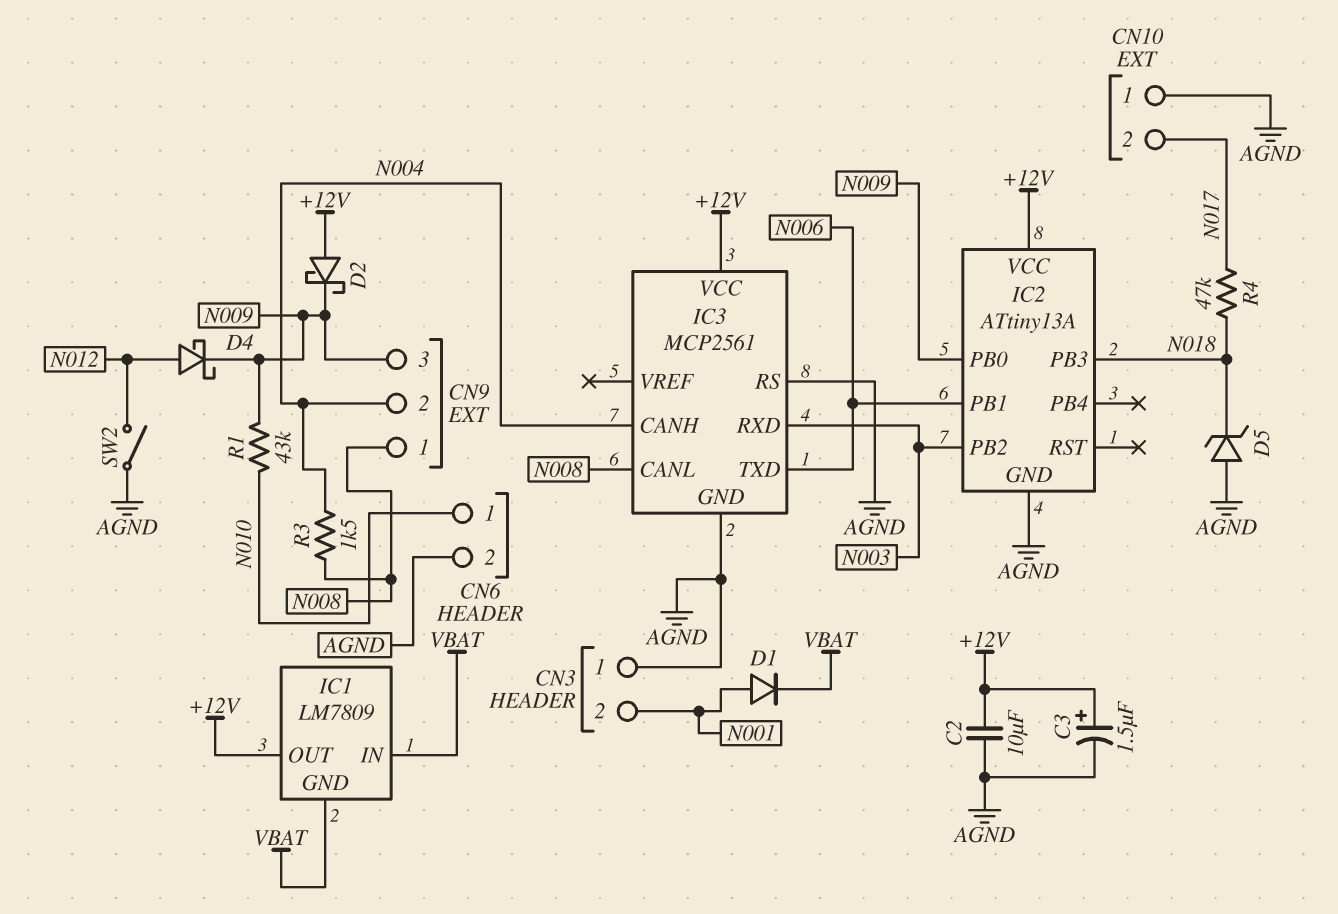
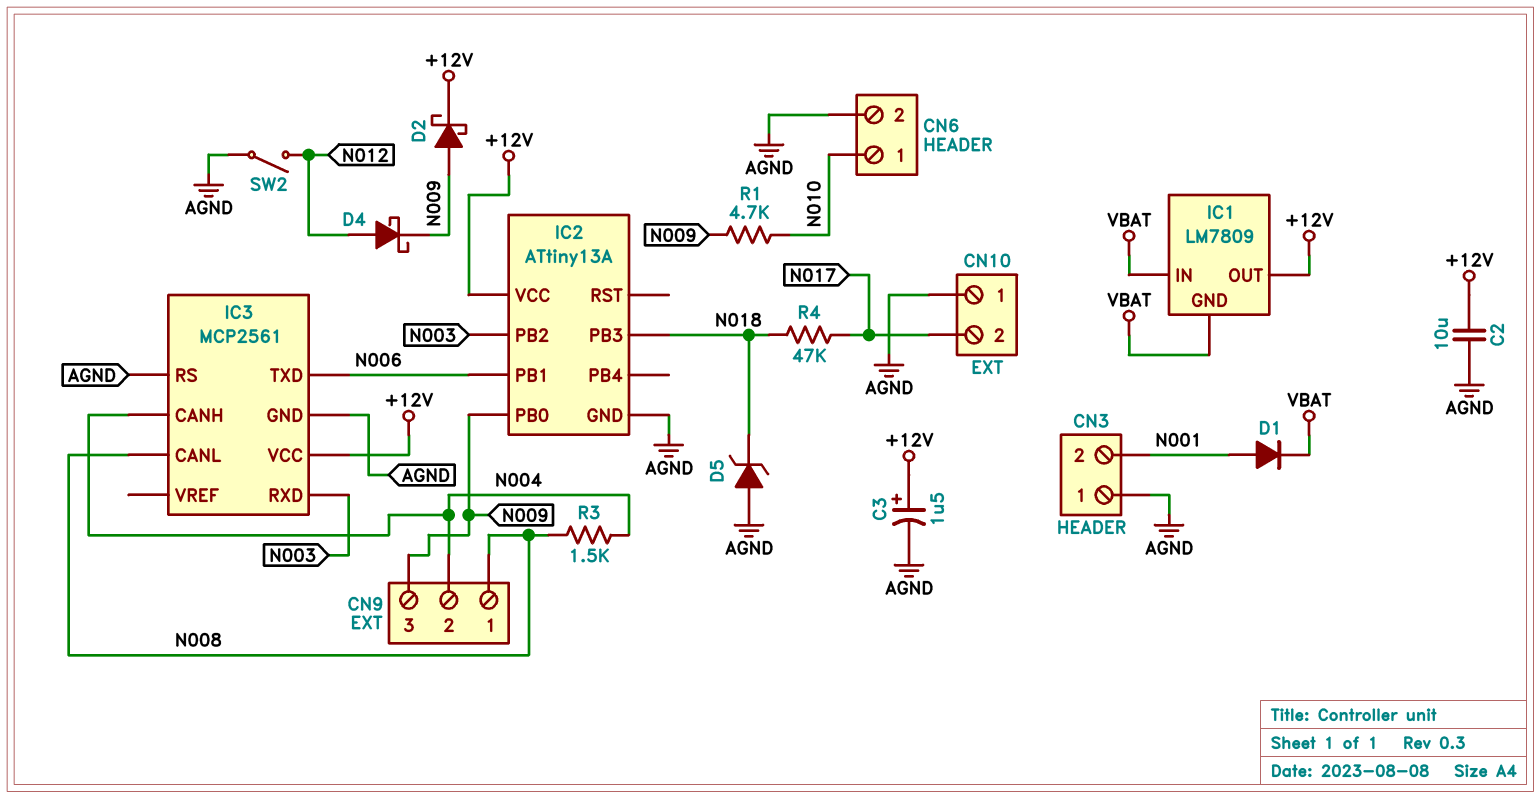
D2: schottky (A +12V, K N009) -> schottky (A N009, K +12V)
R1: 43k (N009, N010) -> 4.7k (N009, N010)

